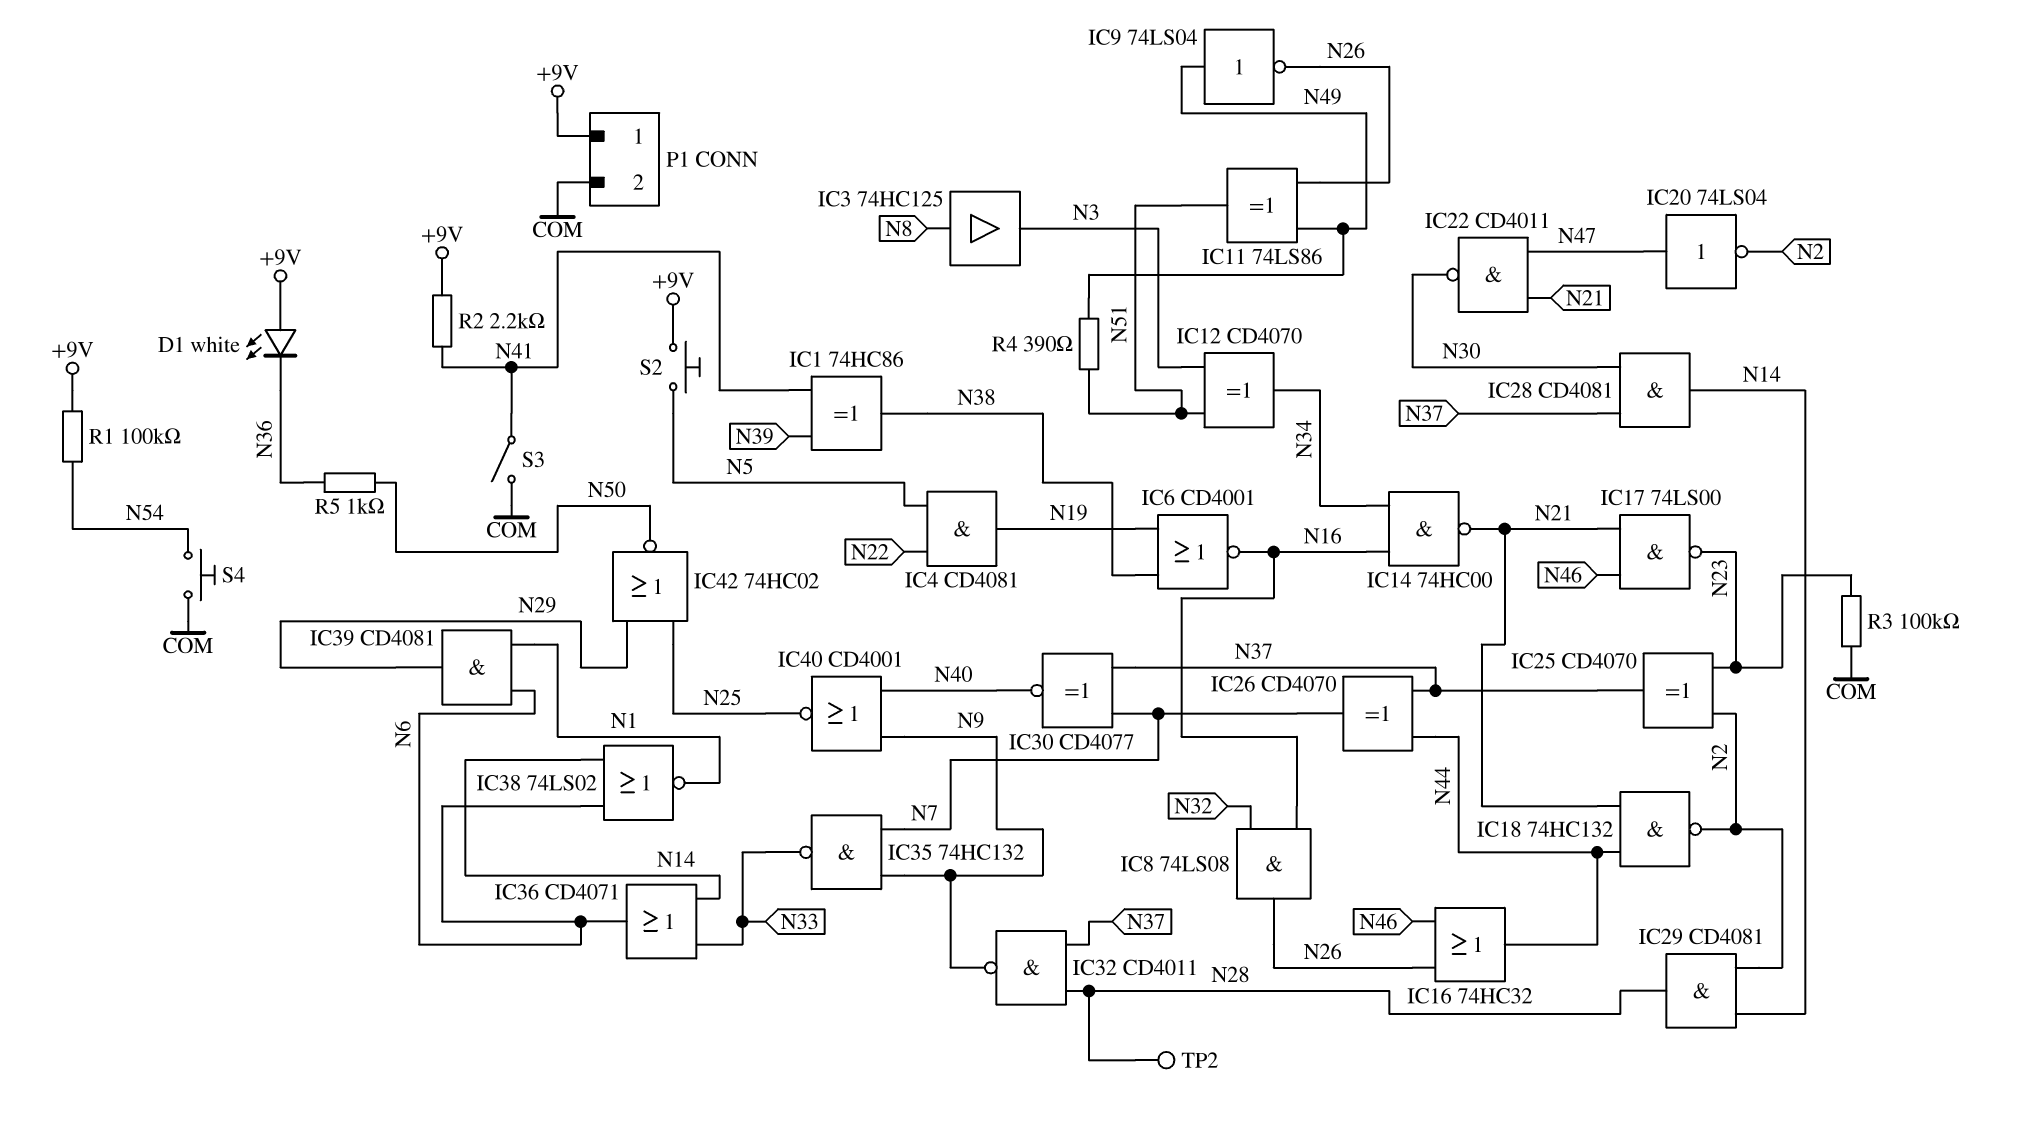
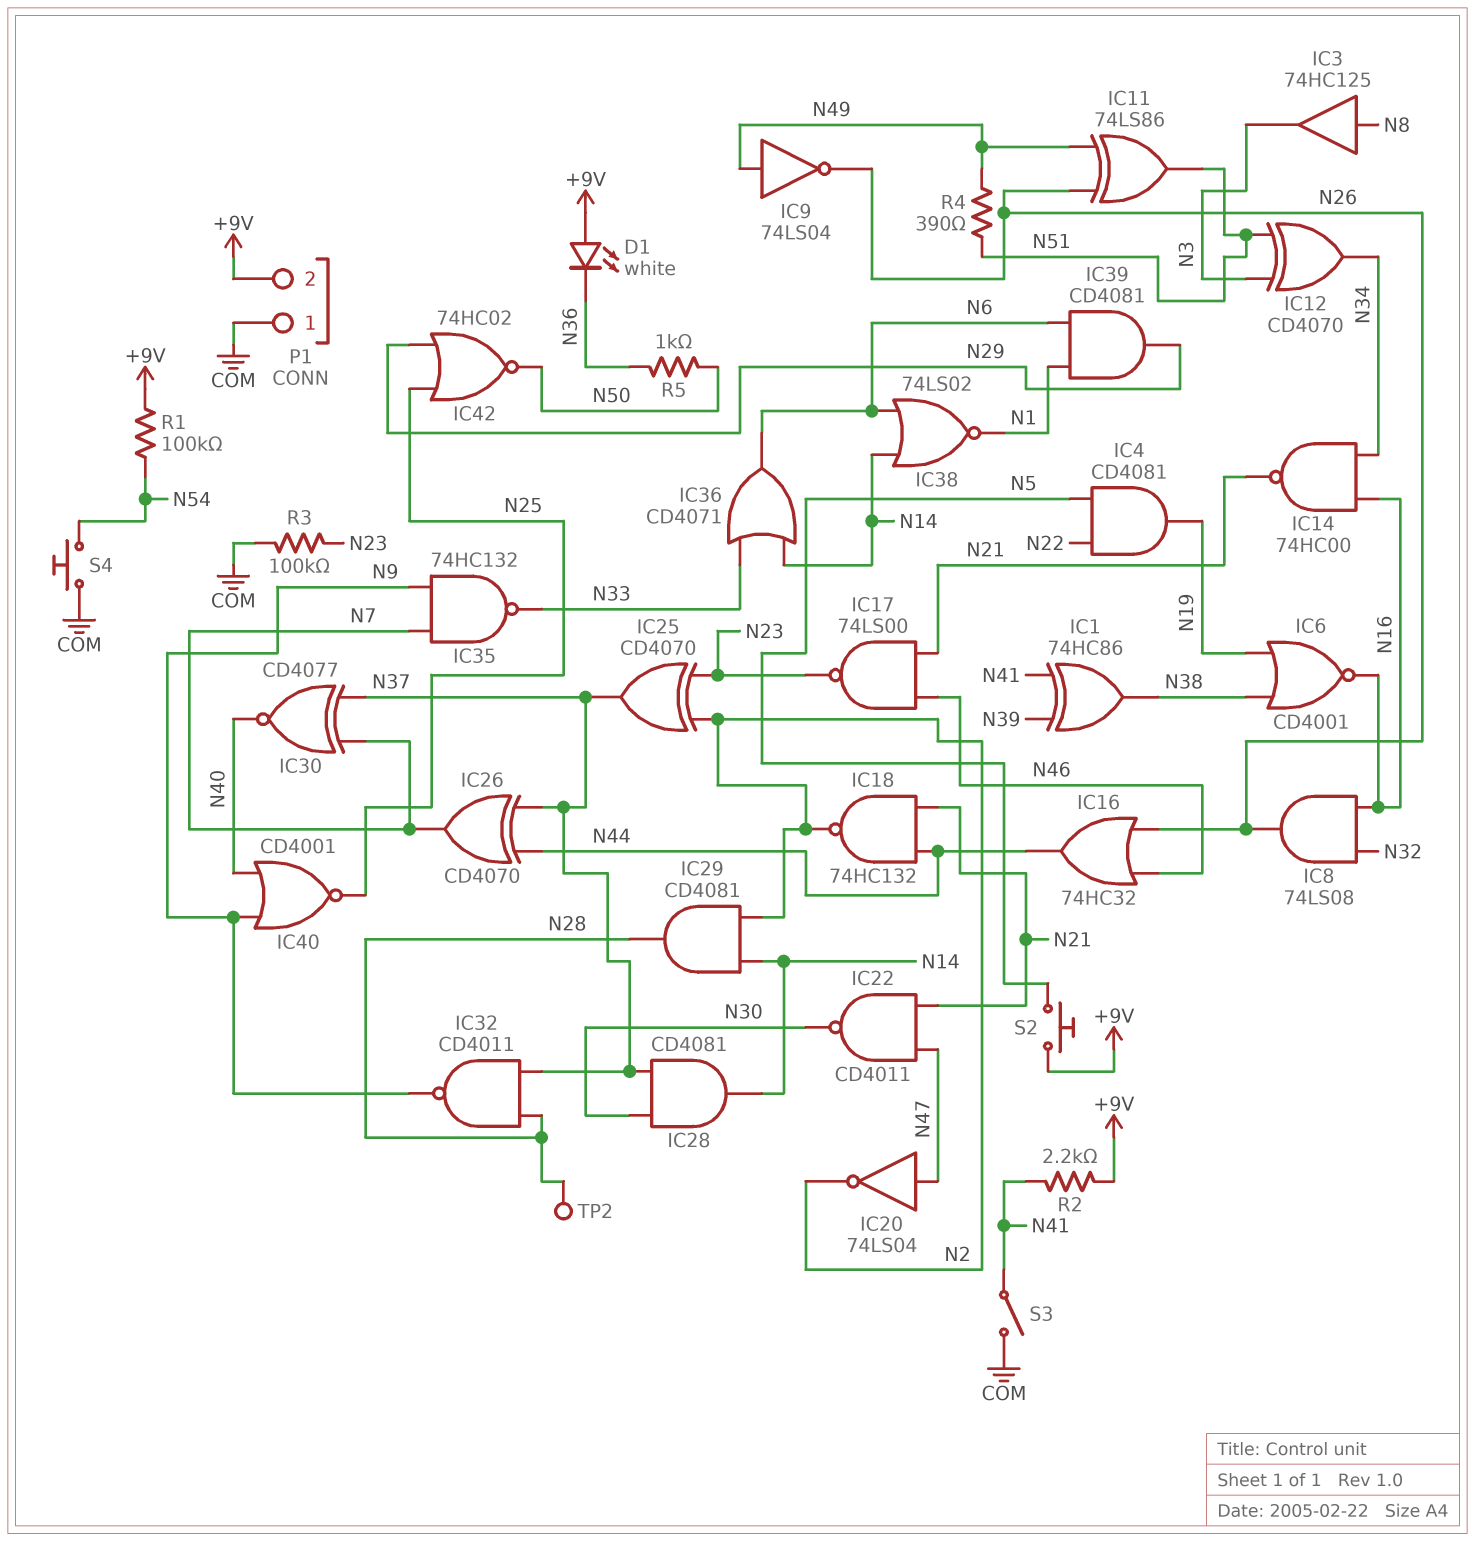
P1 pin 1: +9V -> COM
P1 pin 2: COM -> +9V

